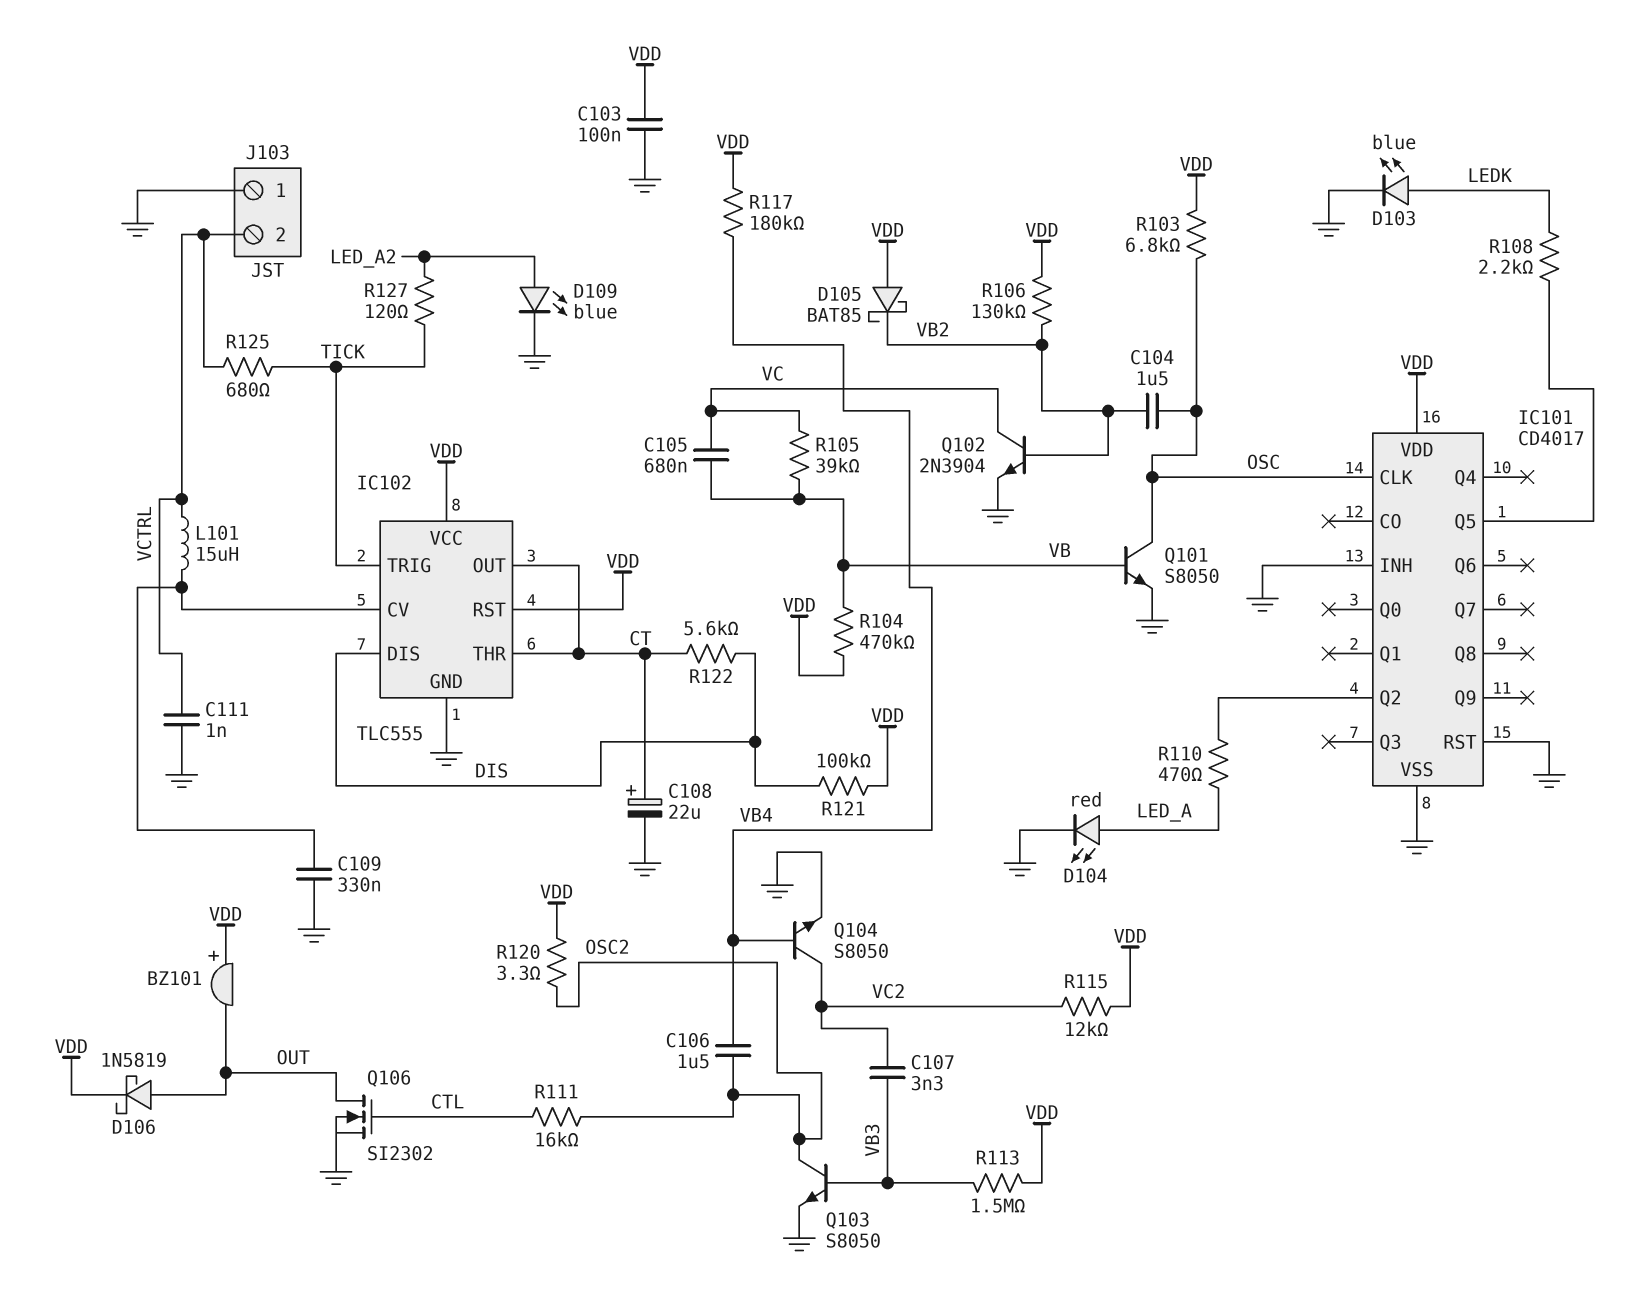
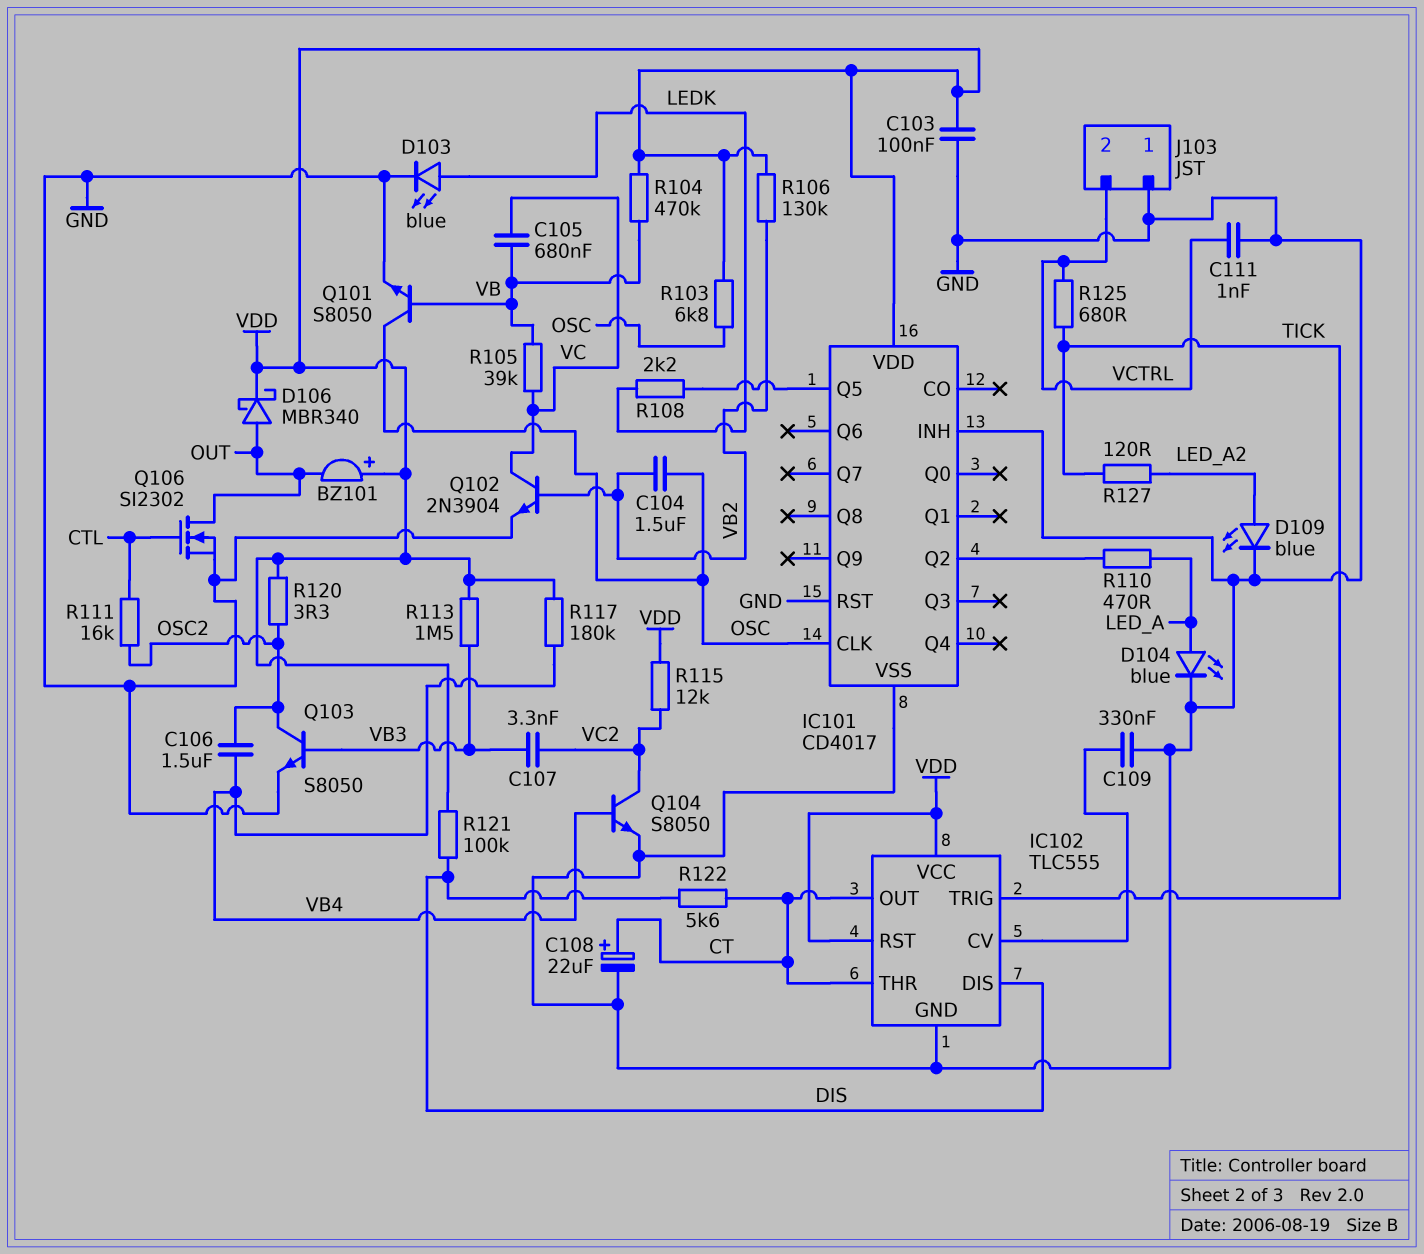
D104: LED red (A LED_A, K GND) -> LED blue (A LED_A, K GND)
D105: schottky BAT85 (A VDD, K VB2) -> none
D106: schottky 1N5819 (A OUT, K VDD) -> schottky MBR340 (A OUT, K VDD)
L101: 15uH (IC102/CV, VCTRL) -> none

